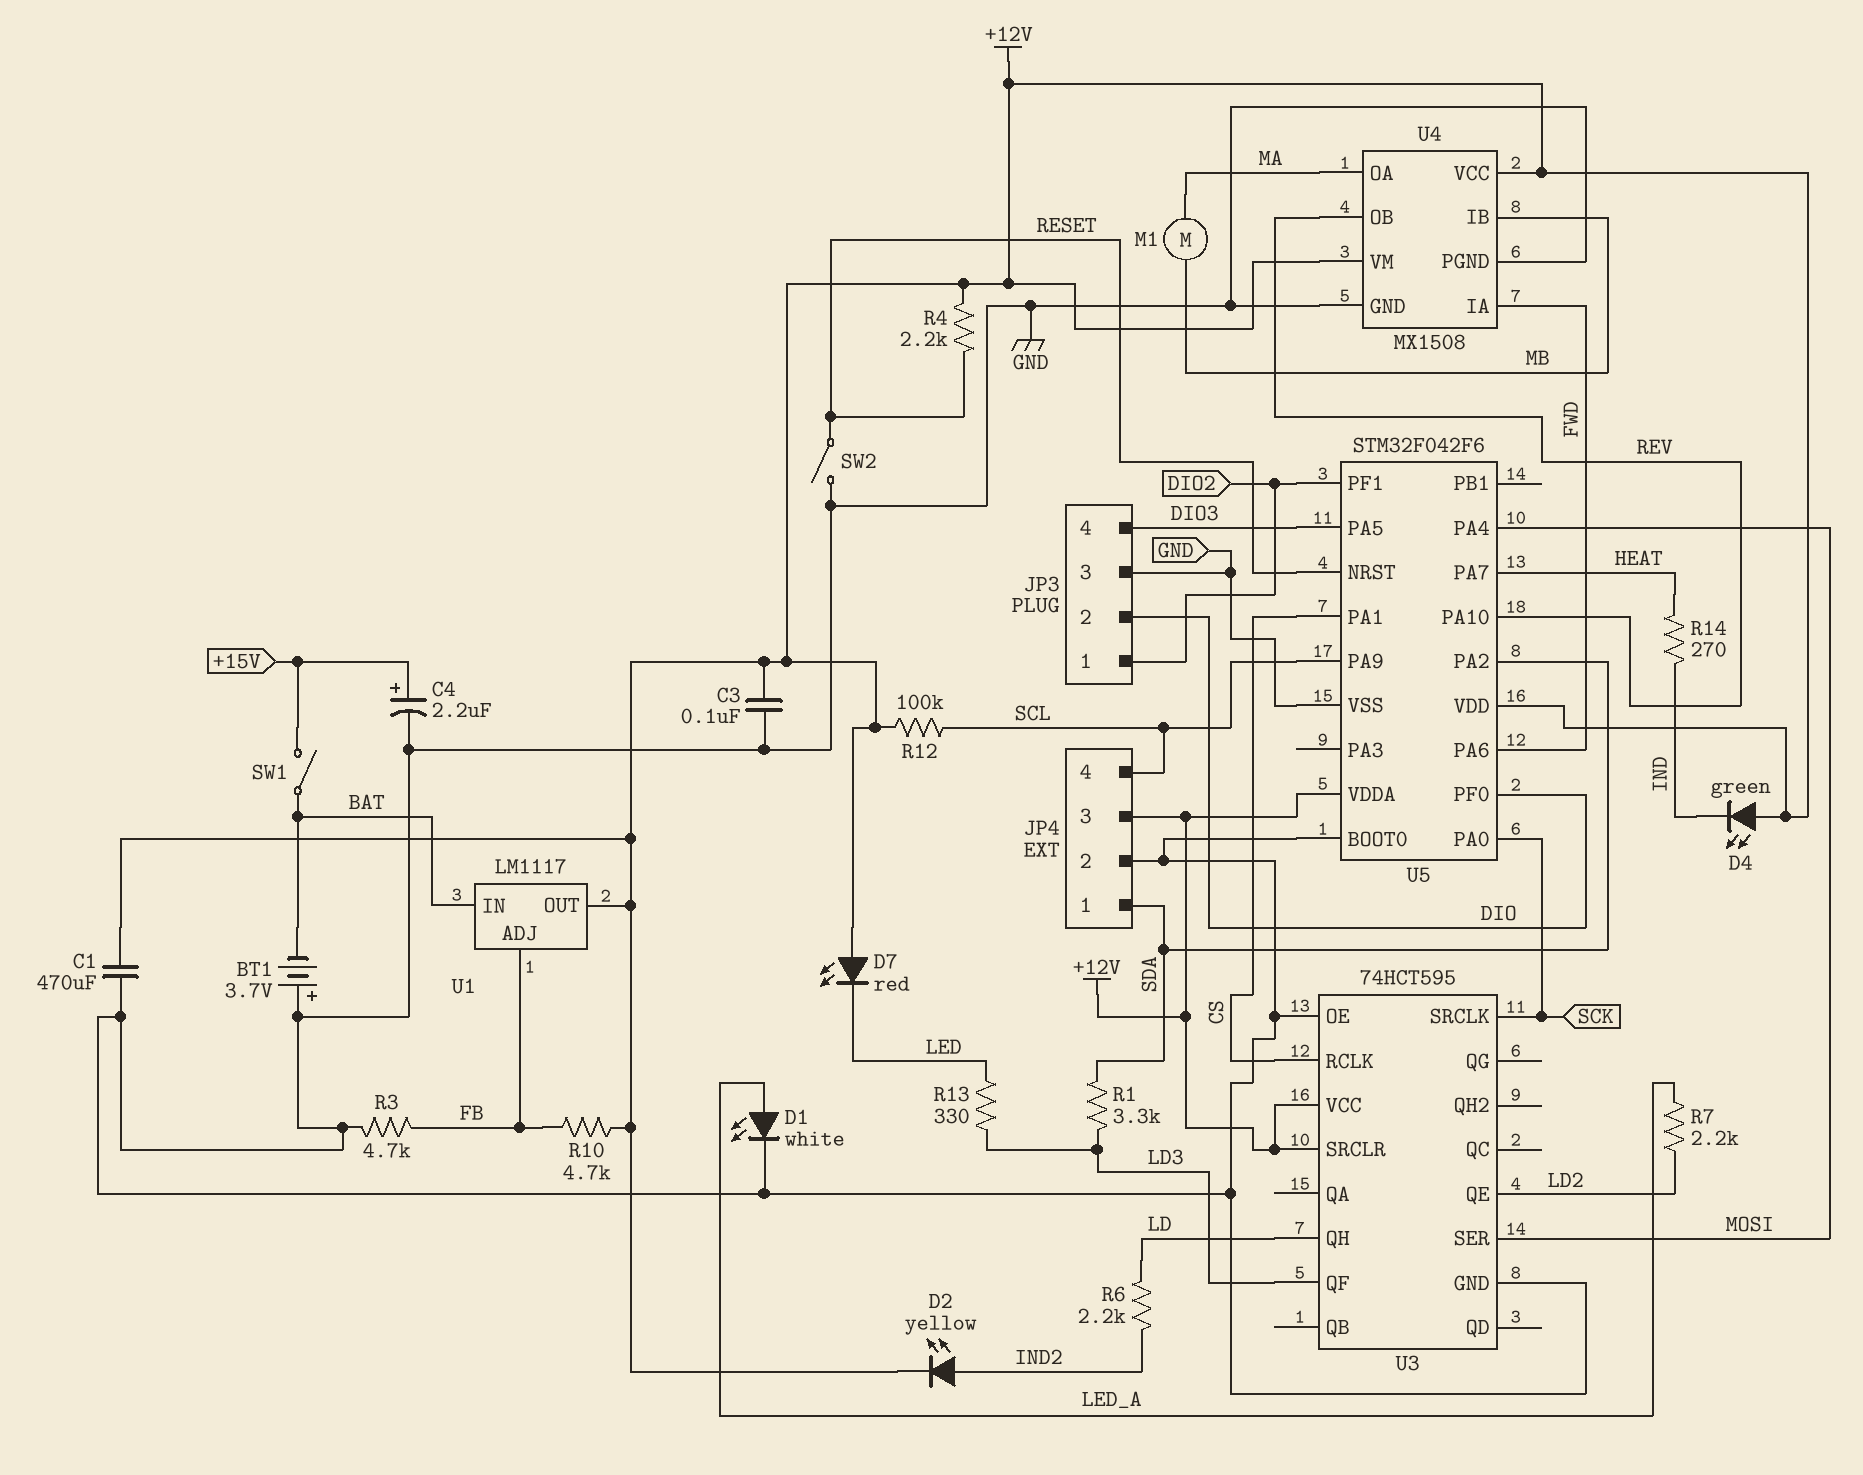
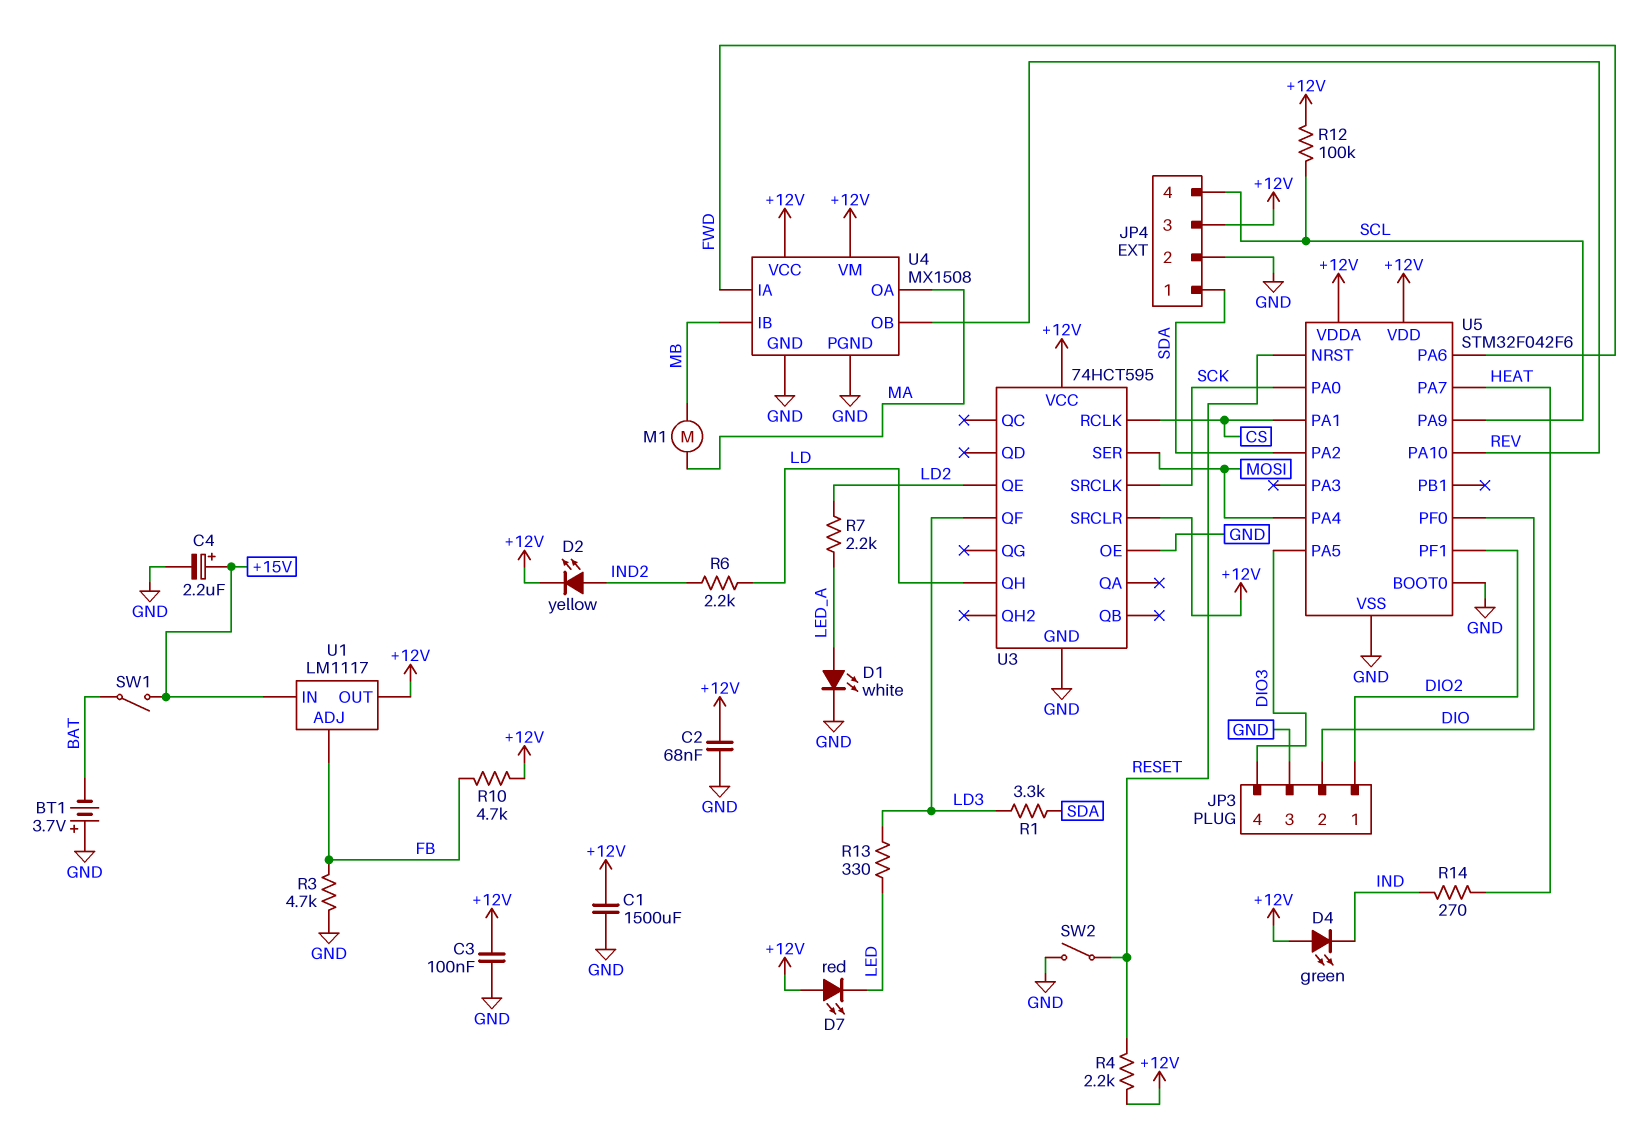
C1: 470uF (+12V, GND) -> 1500uF (+12V, GND)
C2: none -> 68nF (+12V, GND)
U1 pin IN: BAT -> +15V

